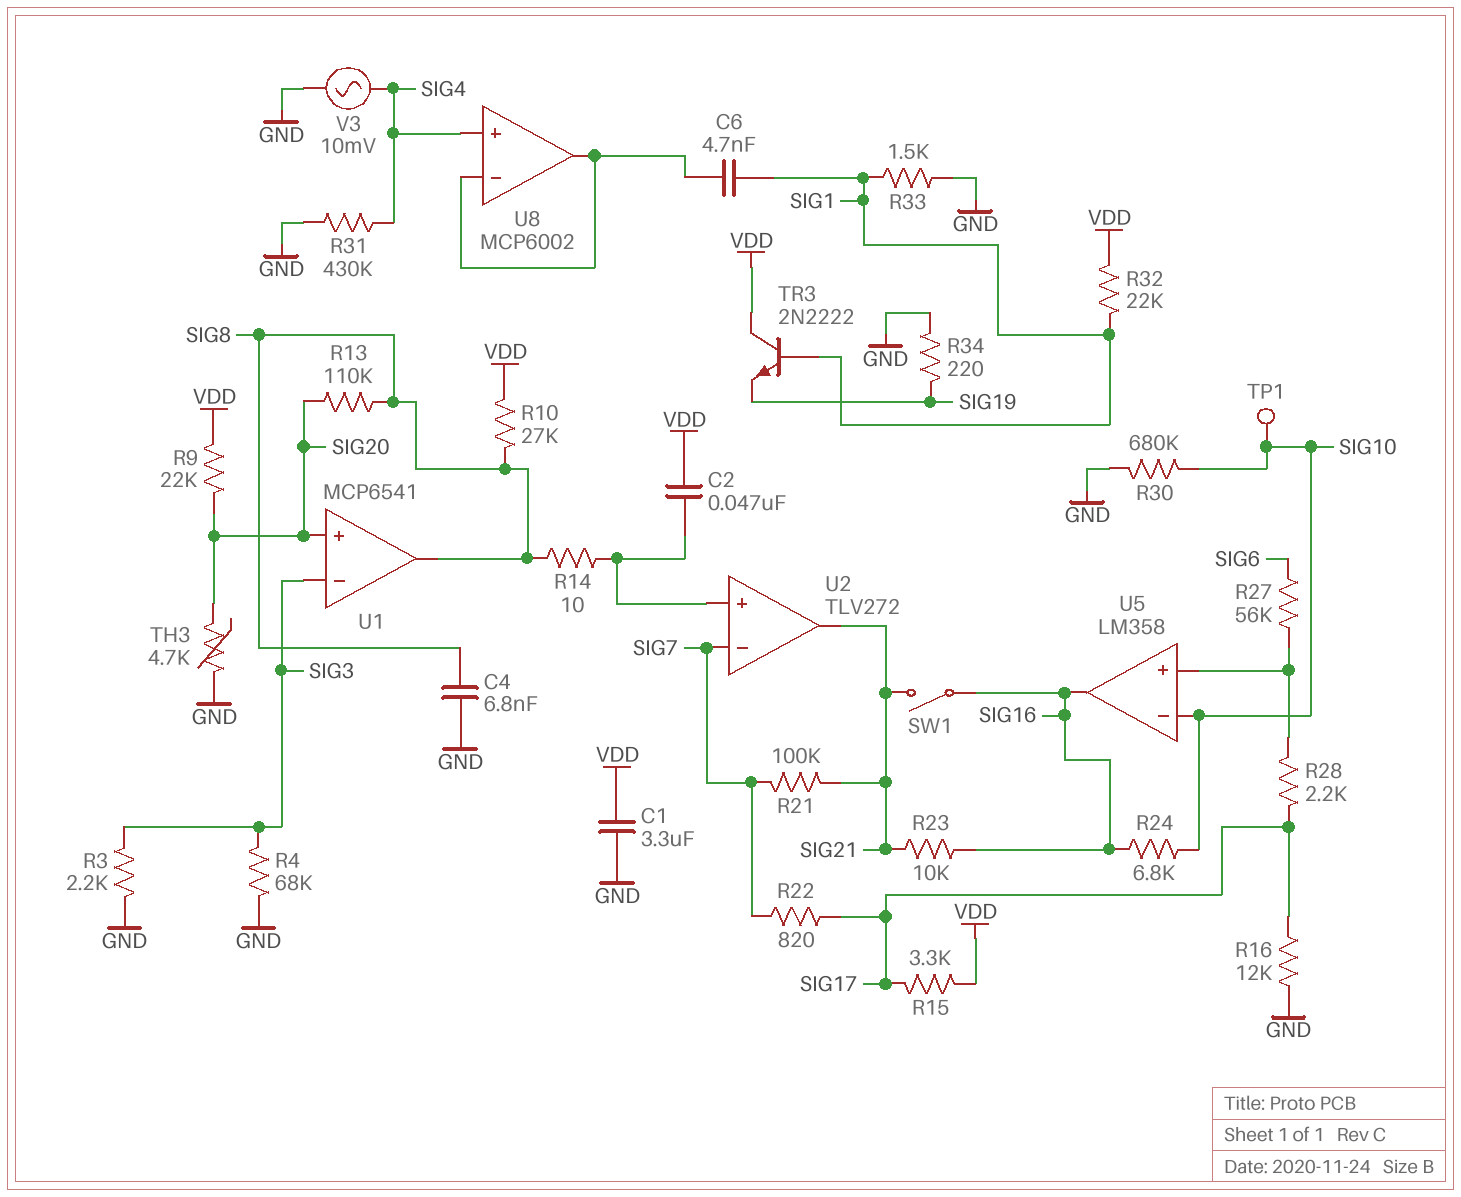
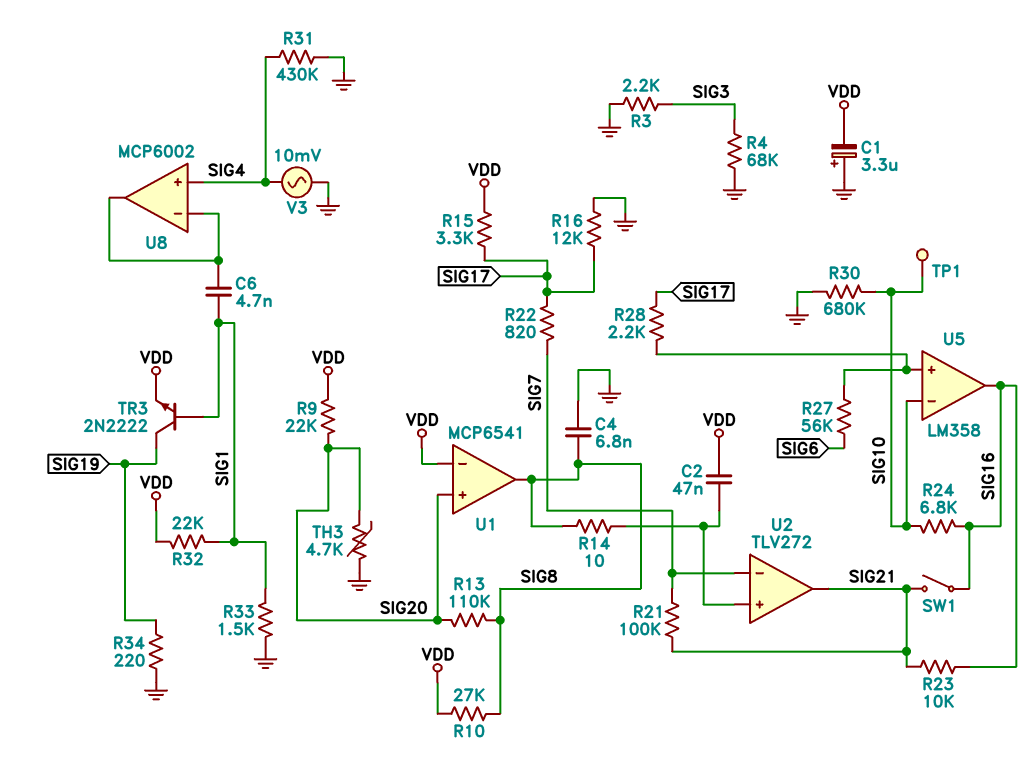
C1: 3.3uF (GND, VDD) -> 3.3uF (plus GND, minus VDD)
TR3: NPN 2N2222 (B SIG1, C VDD, E SIG19) -> NPN 2N2222 (B SIG1, C SIG19, E VDD)
U1 pin in-: SIG3 -> VDD

